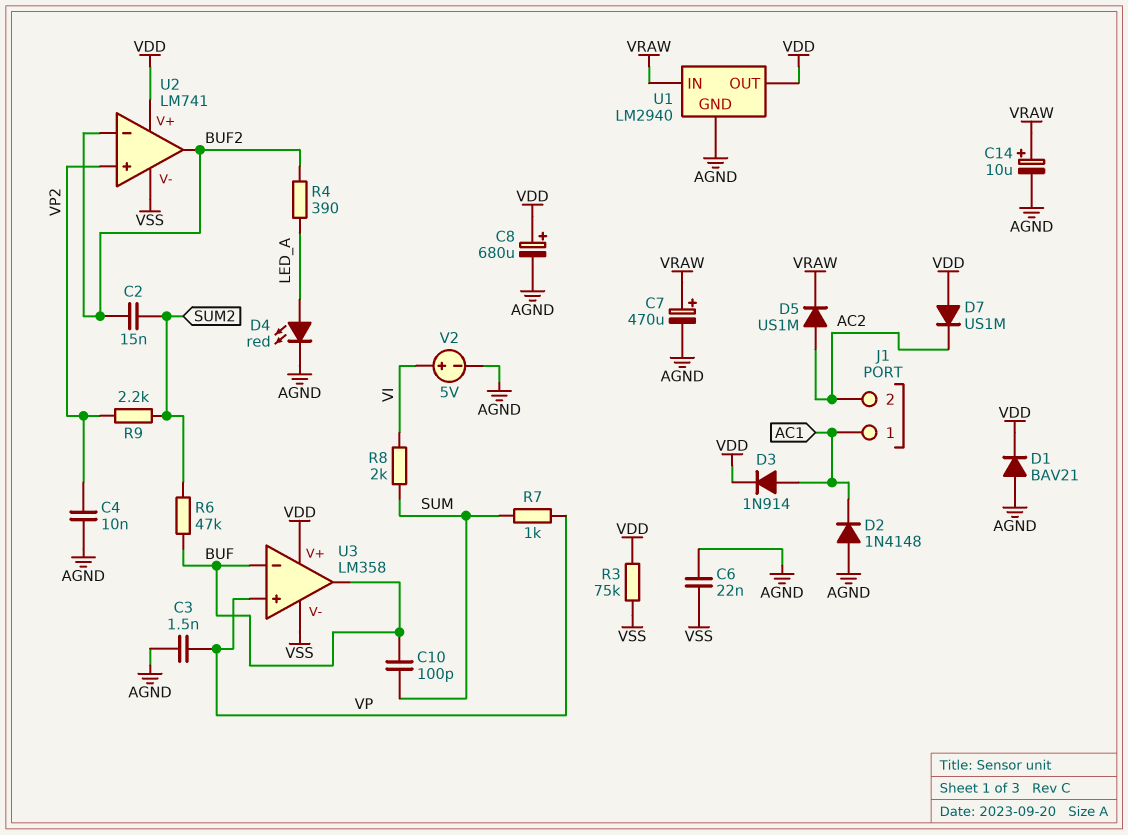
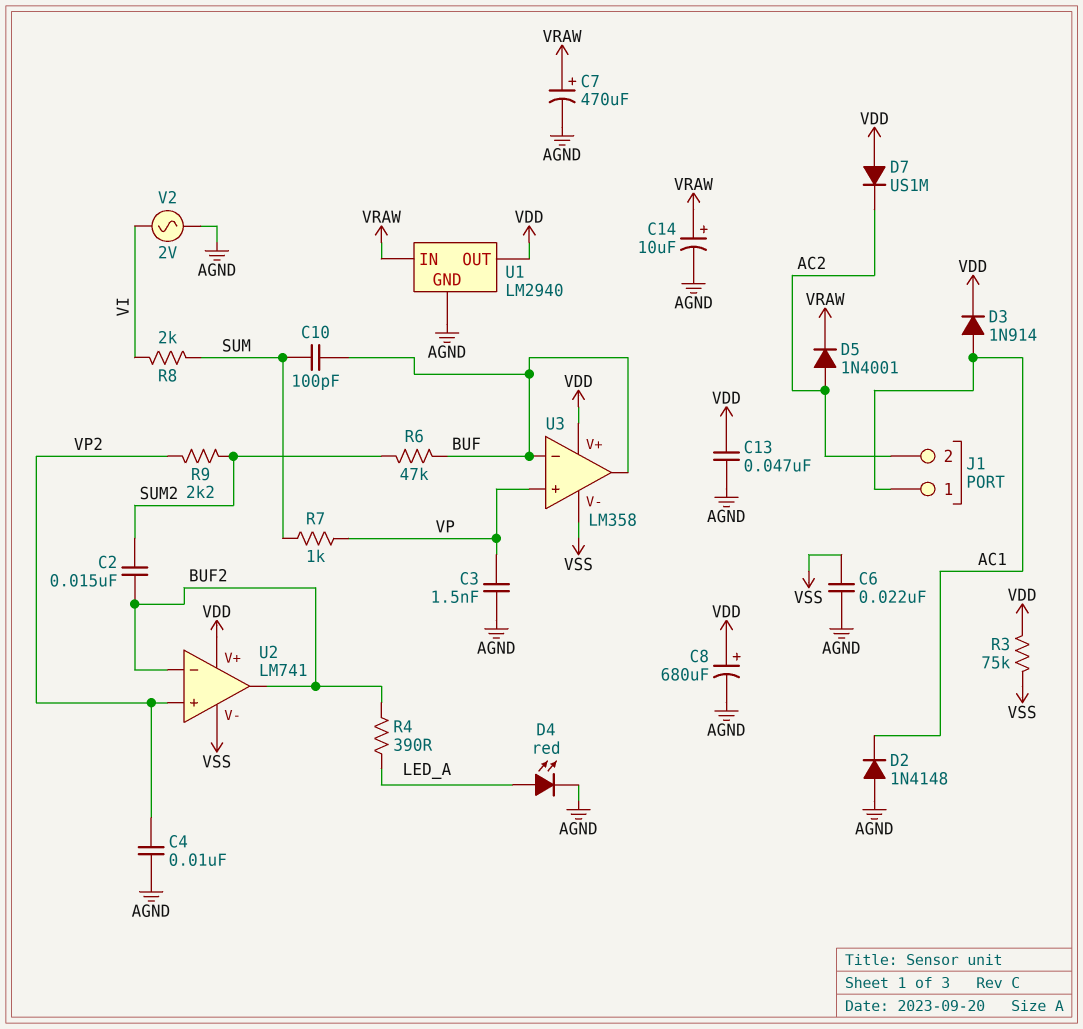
C13: none -> 47nF (AGND, VDD)
D1: diode BAV21 (A AGND, K VDD) -> none
D5: diode US1M (A AC2, K VRAW) -> diode 1N4001 (A AC2, K VRAW)
V2: 5V (plus VI, minus AGND) -> AC 2V (AGND, VI)

